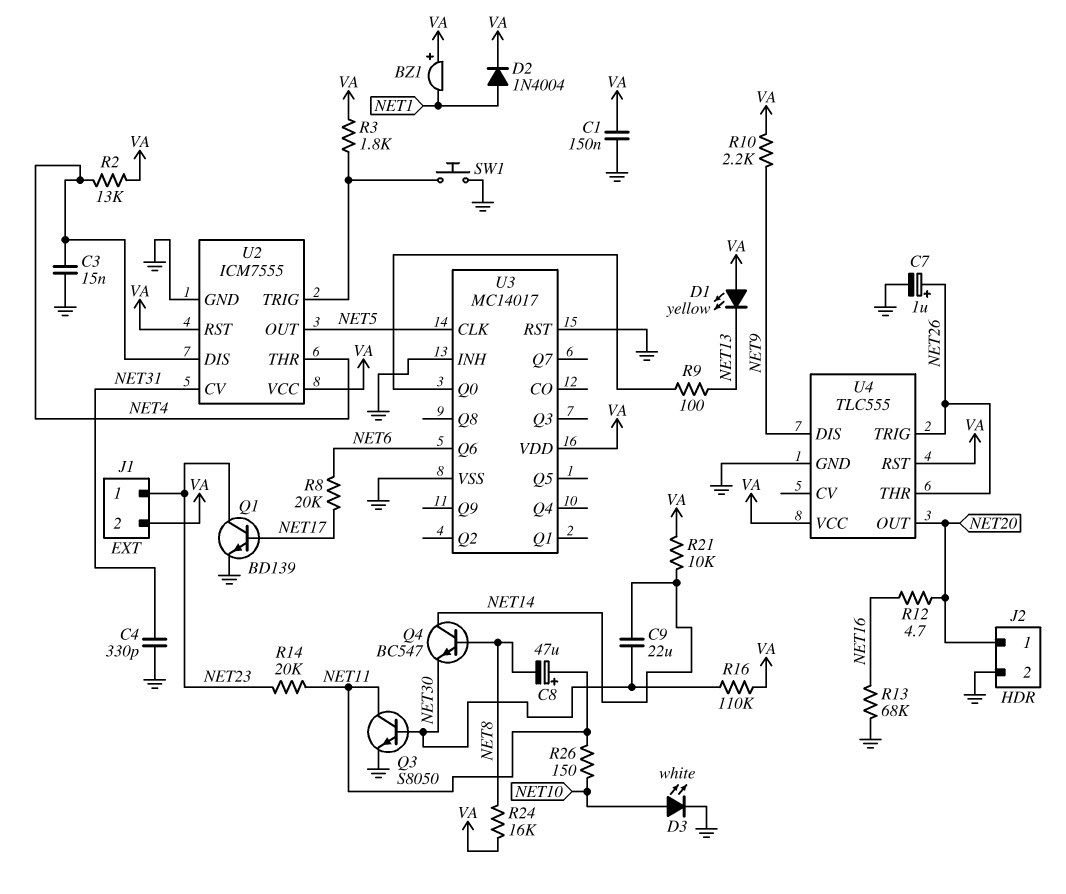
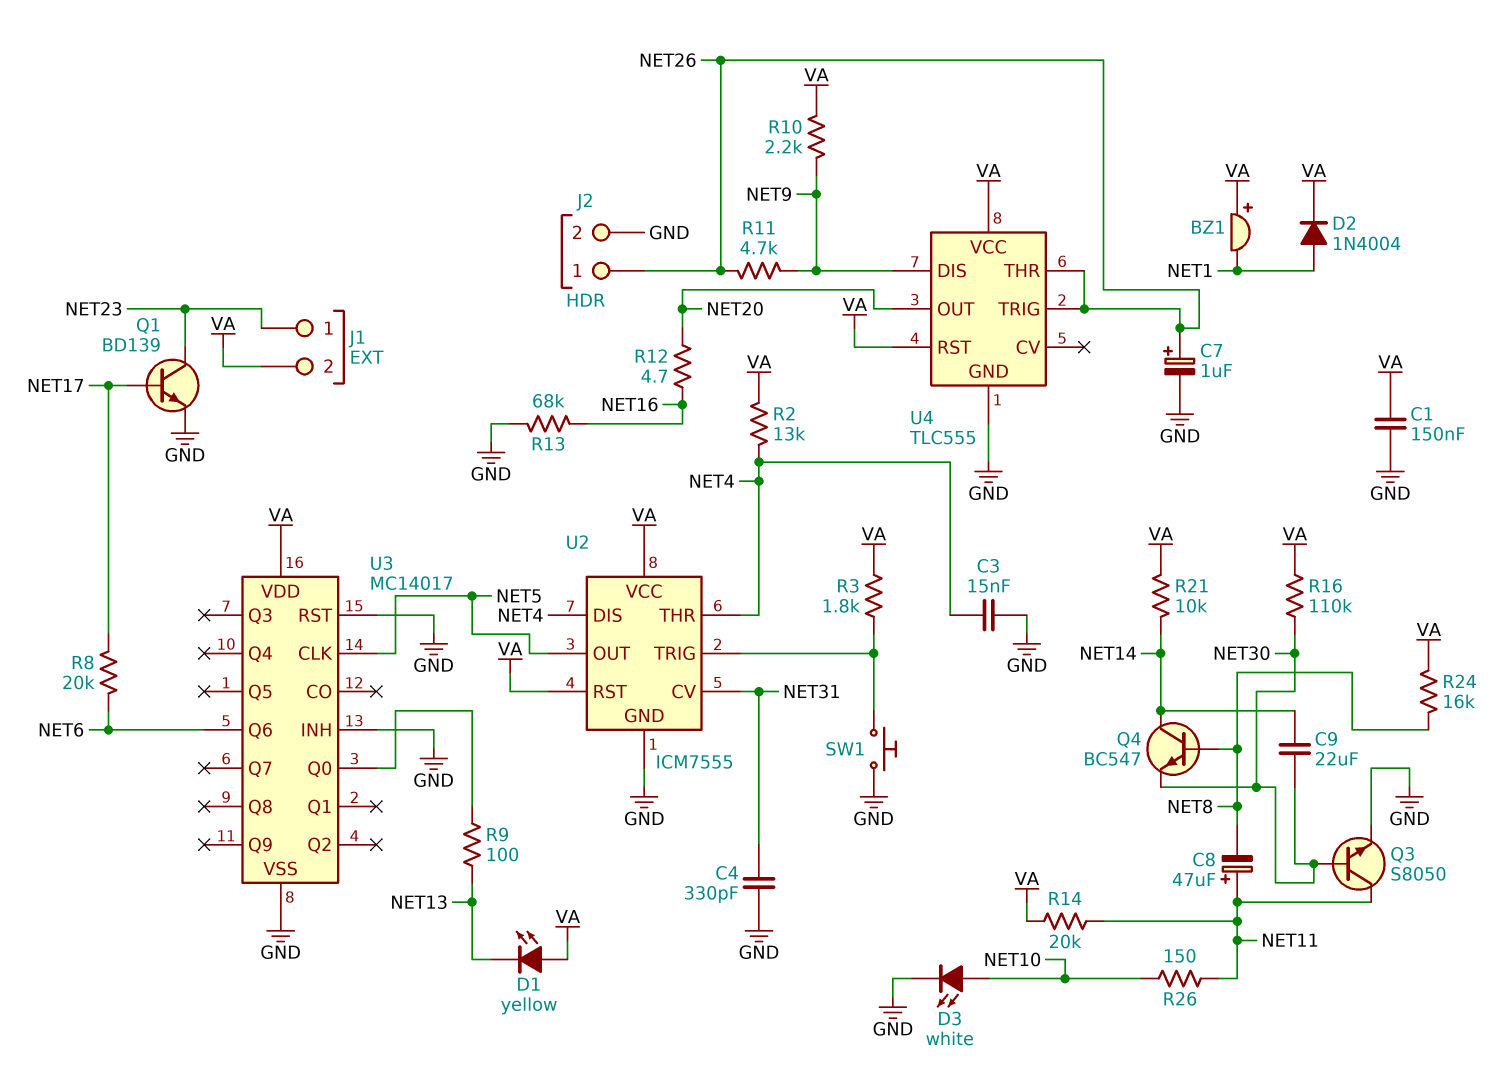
J2 pin 1: NET20 -> NET26
R11: none -> 4.7k (NET9, NET26)
R14: 20k (NET11, NET23) -> 20k (NET11, VA)

